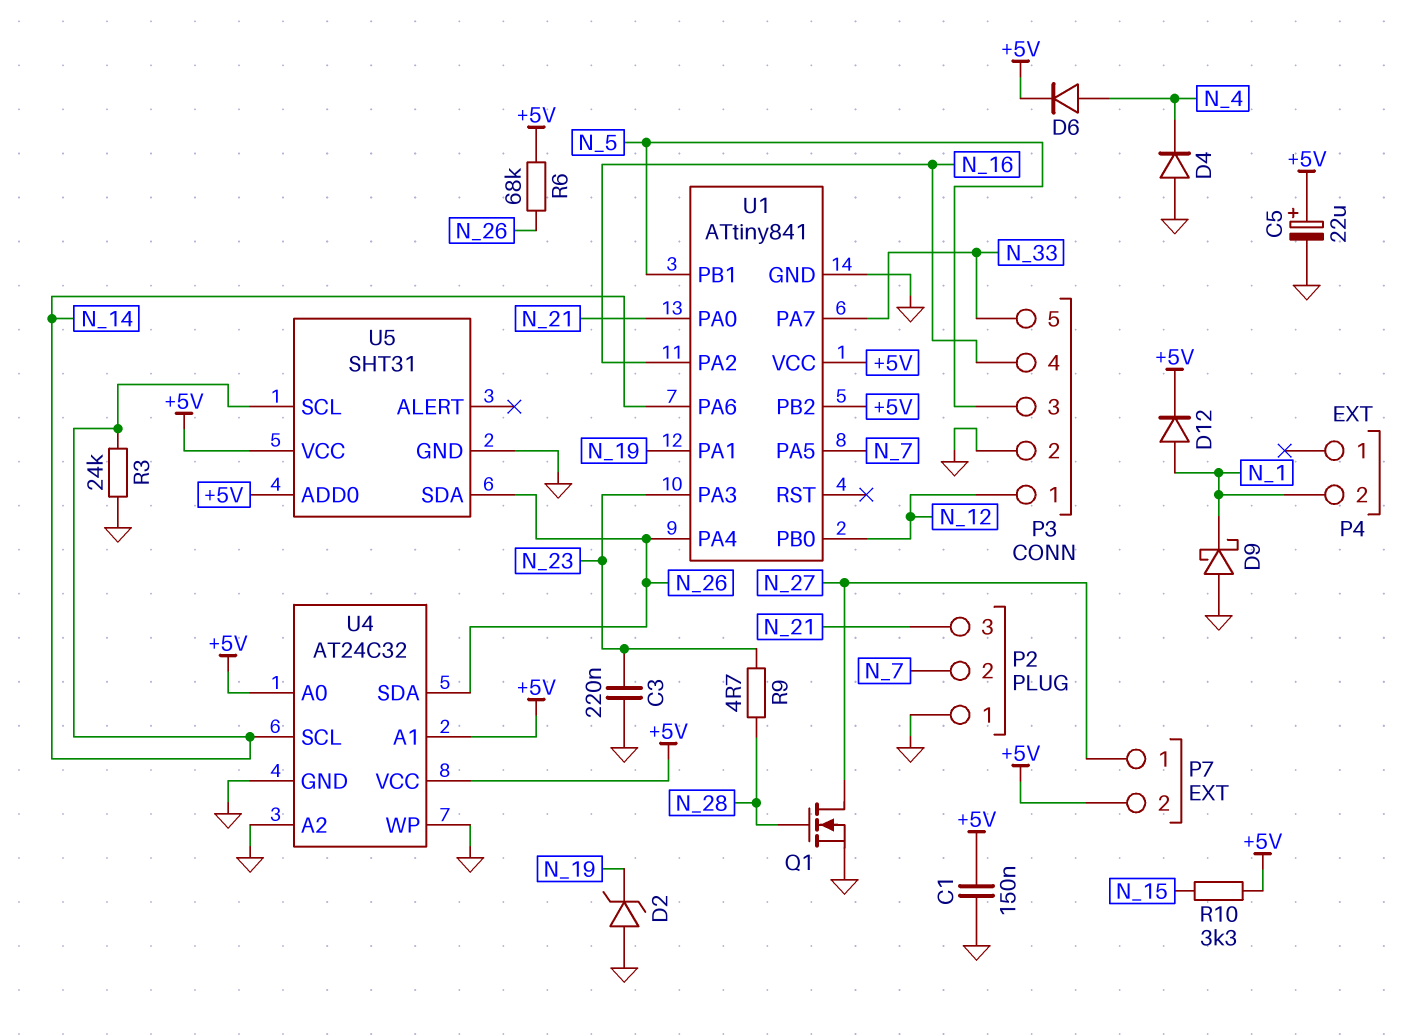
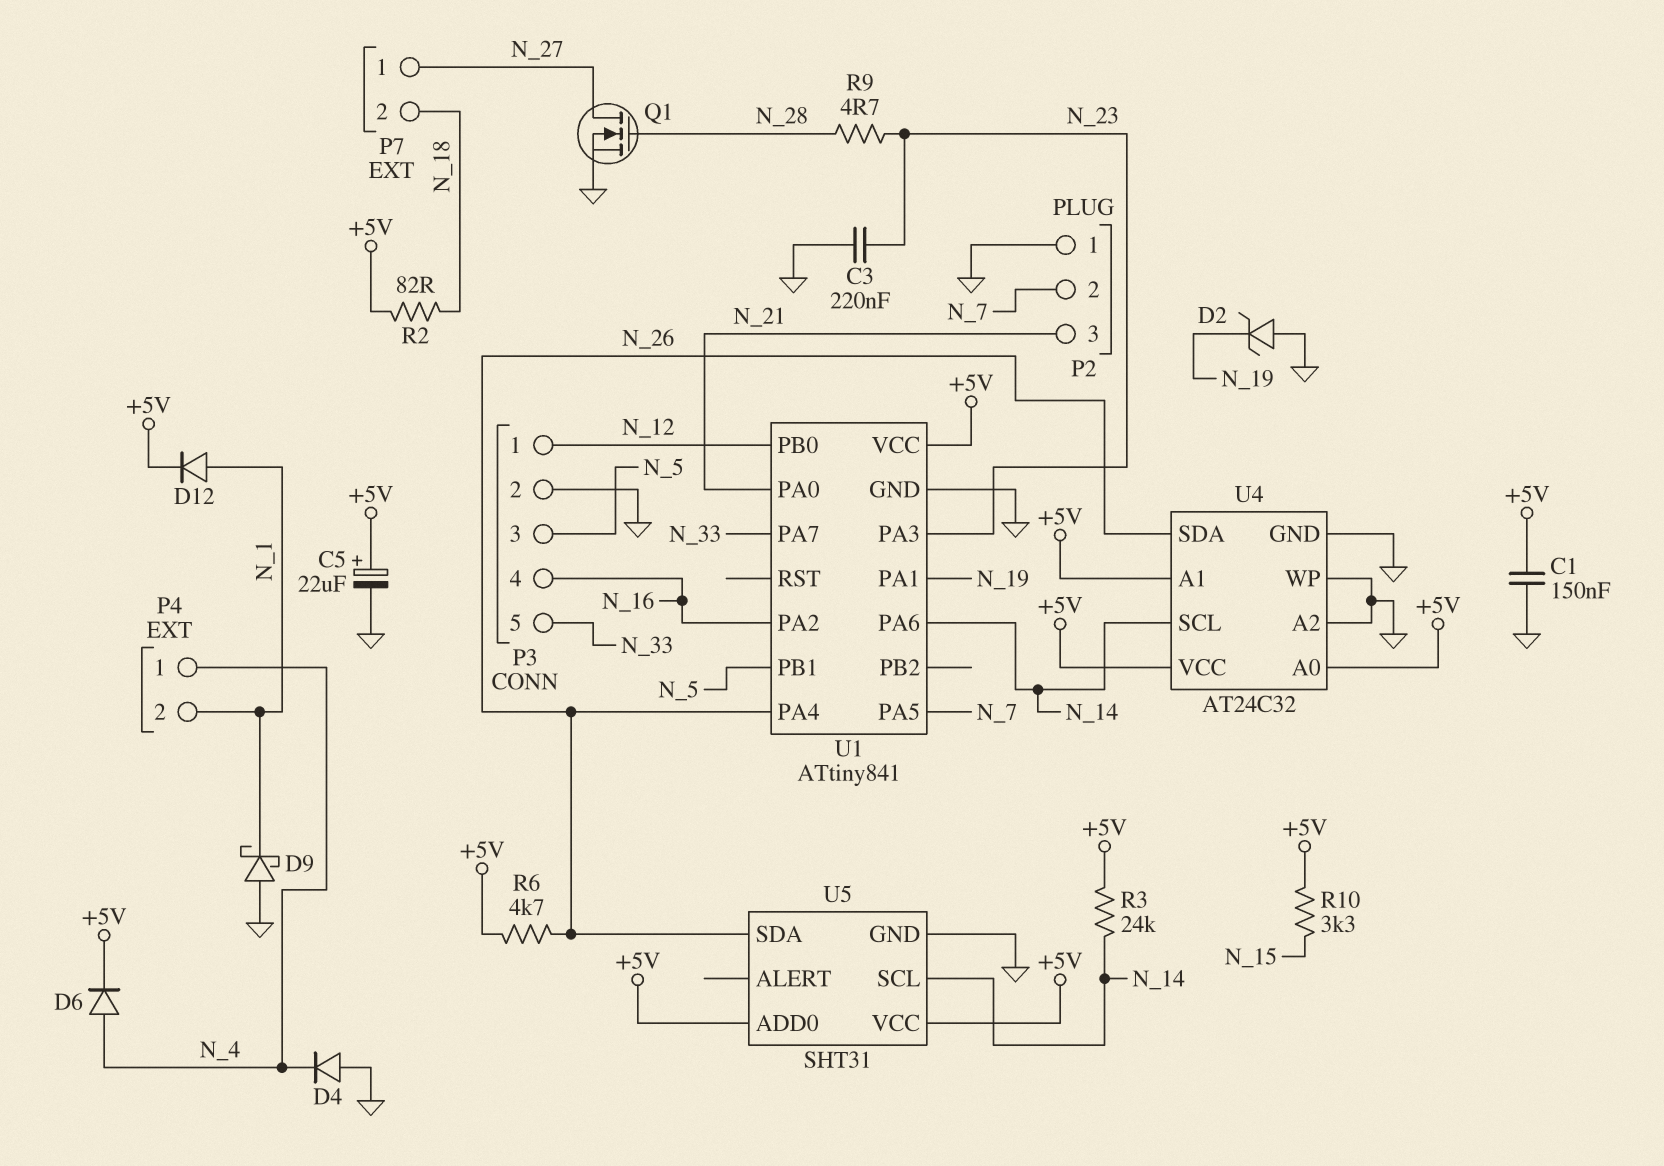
P4 pin 1: none -> N_4
P7 pin 2: +5V -> N_18
R2: none -> 82 (+5V, N_18)
R3: 24k (GND, N_14) -> 24k (+5V, N_14)
R6: 68k (+5V, N_26) -> 4.7k (+5V, N_26)
U1 pin PB2: +5V -> none

